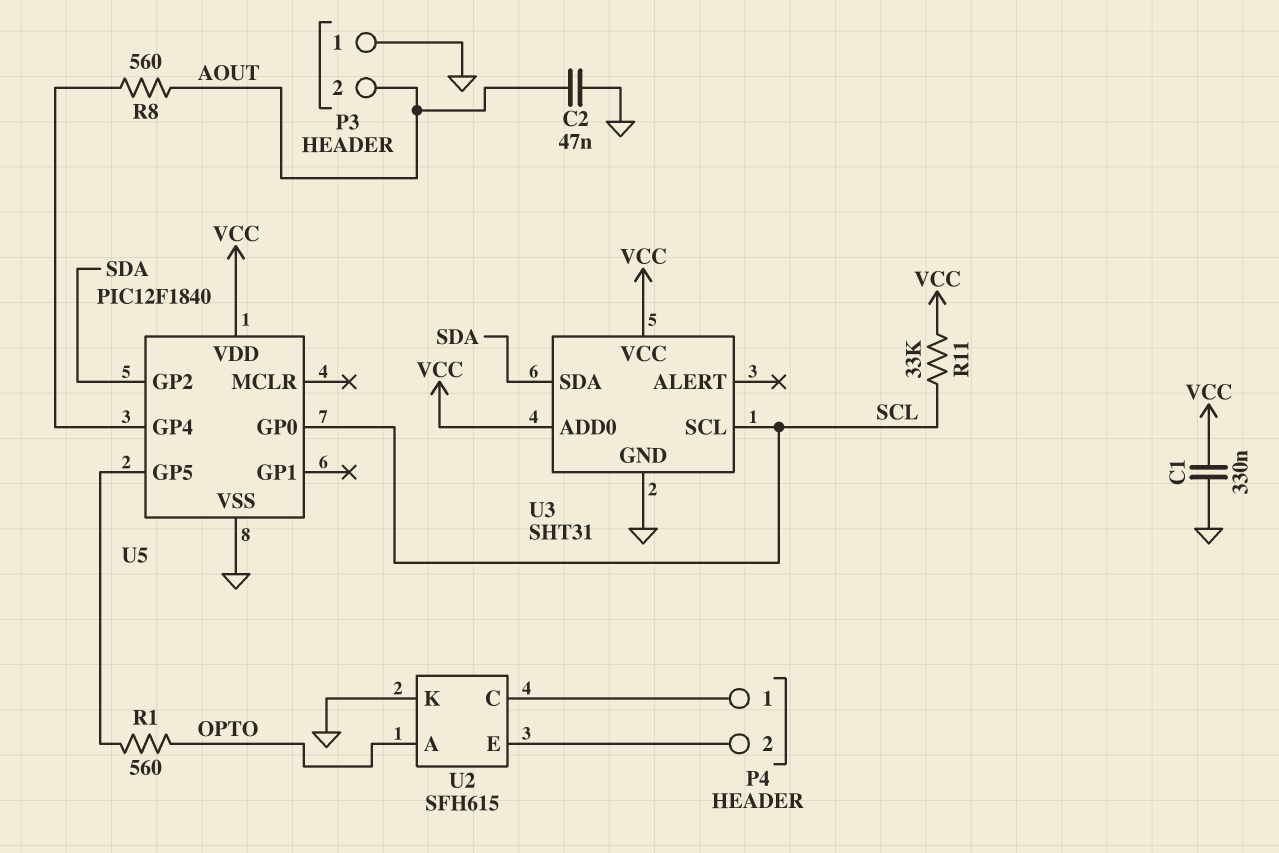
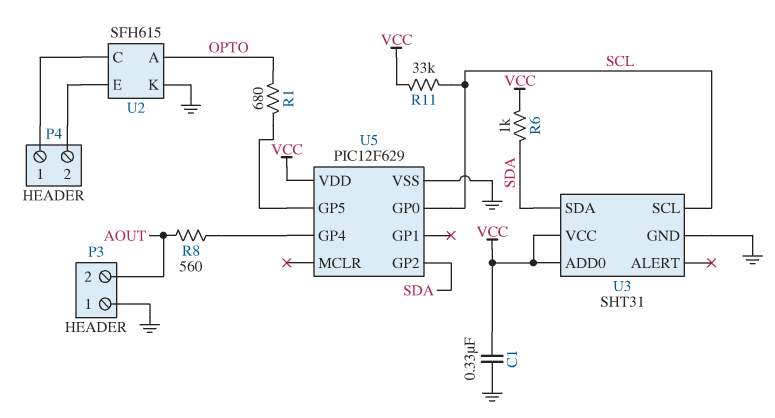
C2: 47nF (AOUT, GND) -> none
R1: 560 (OPTO, U5/GP5) -> 680 (OPTO, U5/GP5)
R6: none -> 1k (SDA, VCC)
U5: PIC12F1840 -> PIC12F629

